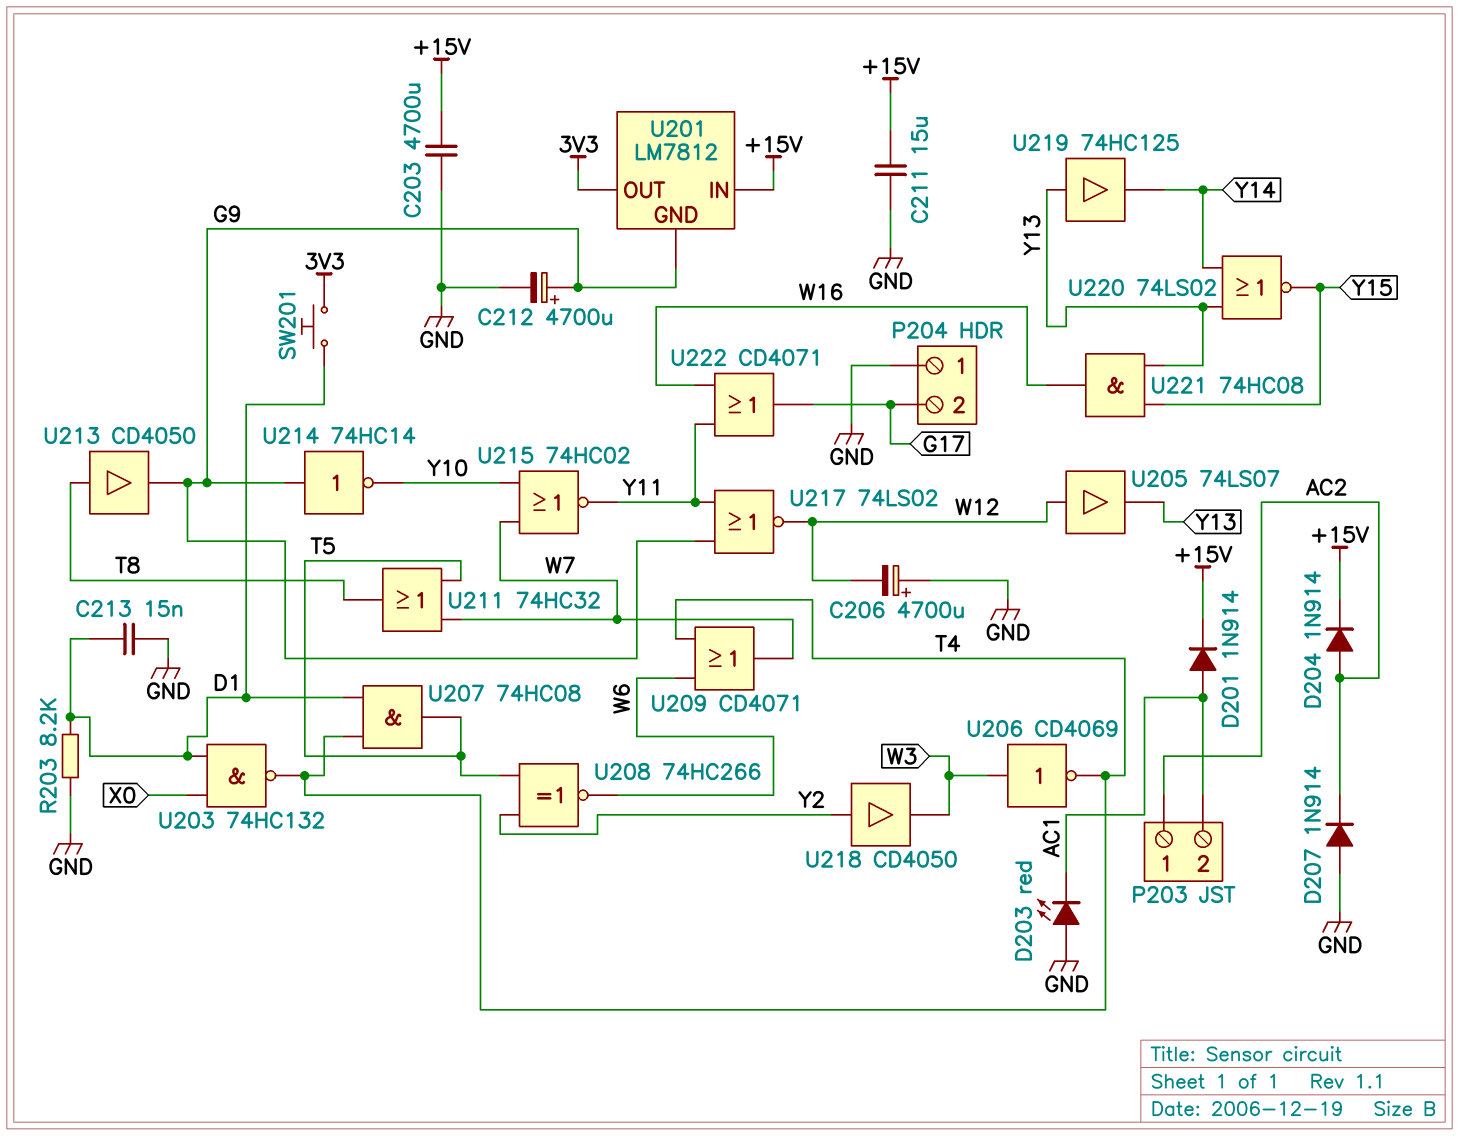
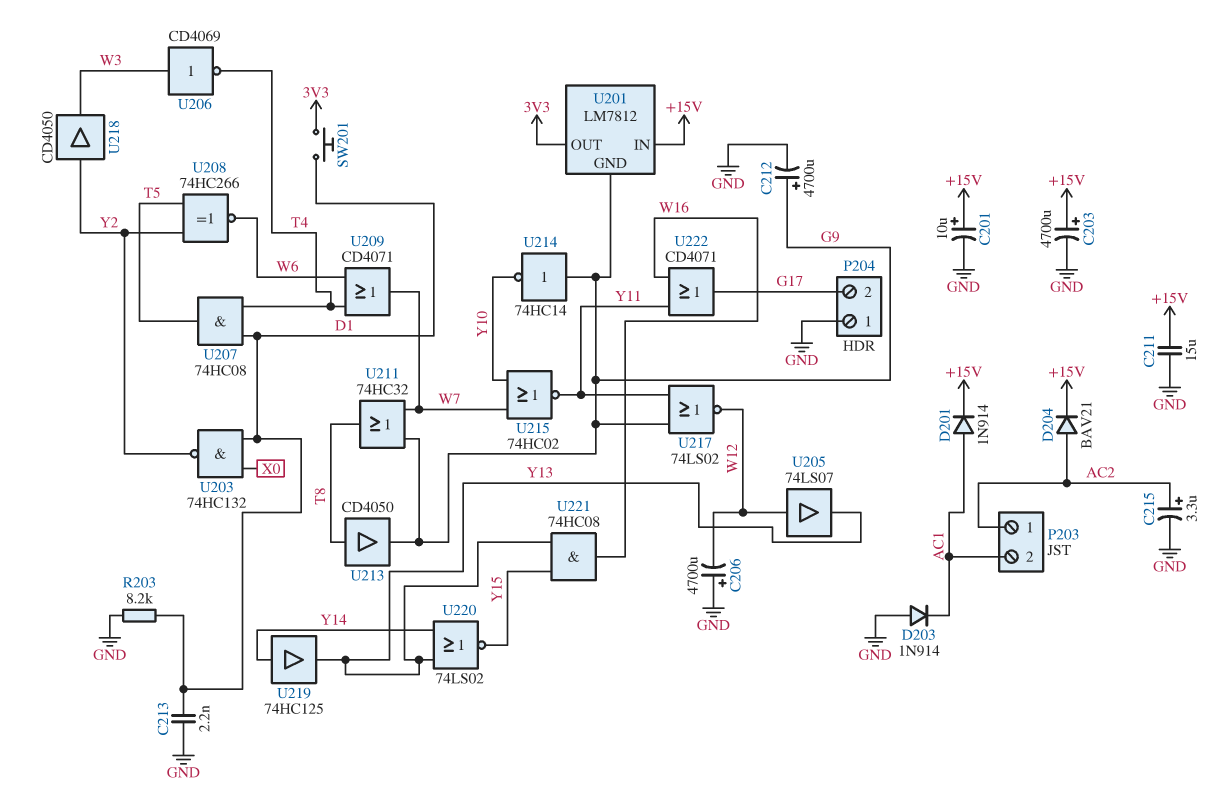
C201: none -> 10uF (plus +15V, minus GND)
C203: 4700uF (+15V, GND) -> 4700uF (plus +15V, minus GND)
C213: 15nF (D1, GND) -> 2.2nF (D1, GND)
C215: none -> 3.3uF (plus AC2, minus GND)
D203: LED red (A GND, K AC1) -> diode 1N914 (A GND, K AC1)
D204: diode 1N914 (A AC2, K +15V) -> diode BAV21 (A AC2, K +15V)
D207: diode 1N914 (A GND, K AC2) -> none
U203: NAND 74HC132 (in D1, in X0, out T4) -> NAND 74HC132 (in D1, in X0, out Y2)
U211: OR 74HC32 (in T5, in W7, out T8) -> OR 74HC32 (in G9, in W7, out T8)
U219: buffer 74HC125 (in Y13, out Y14) -> buffer 74HC125 (in Y14, out Y13)

